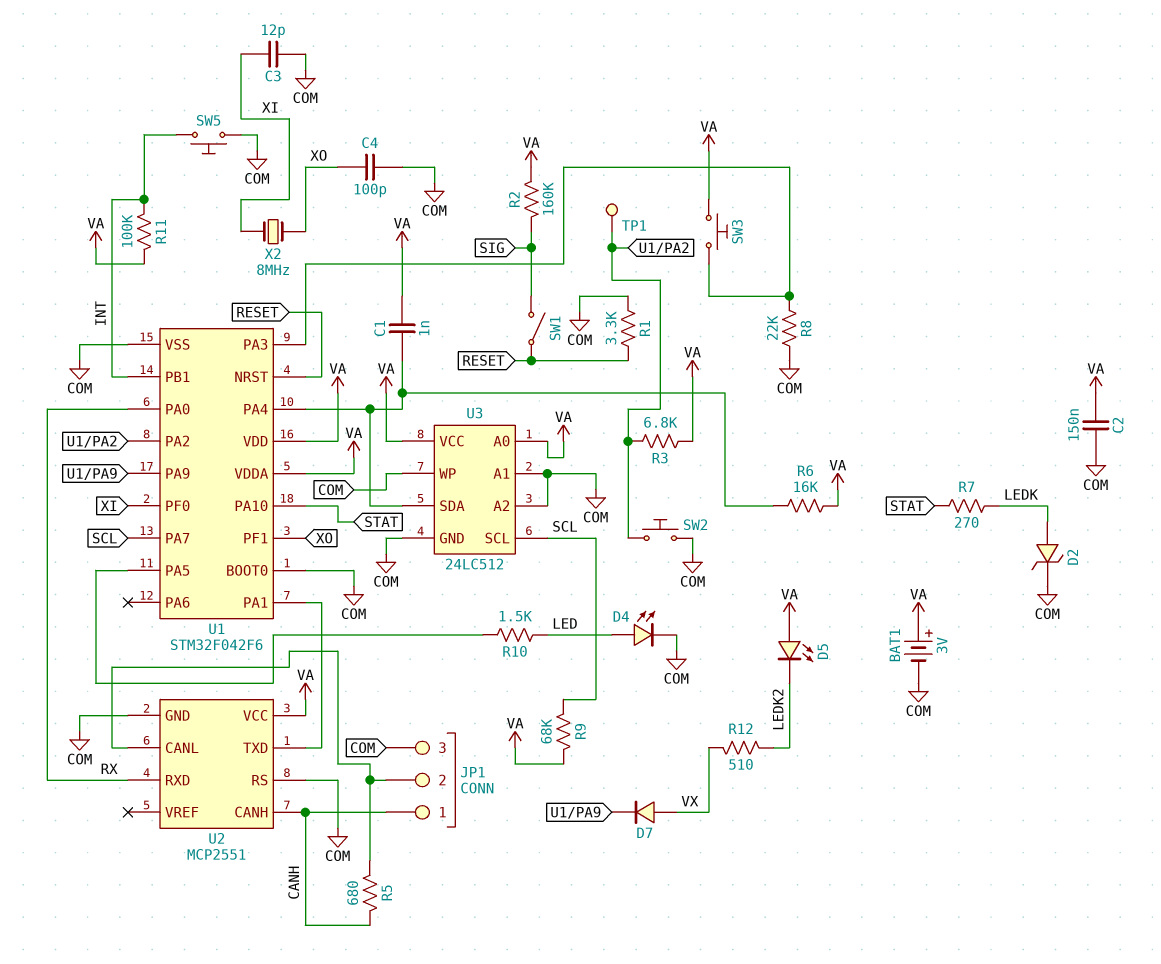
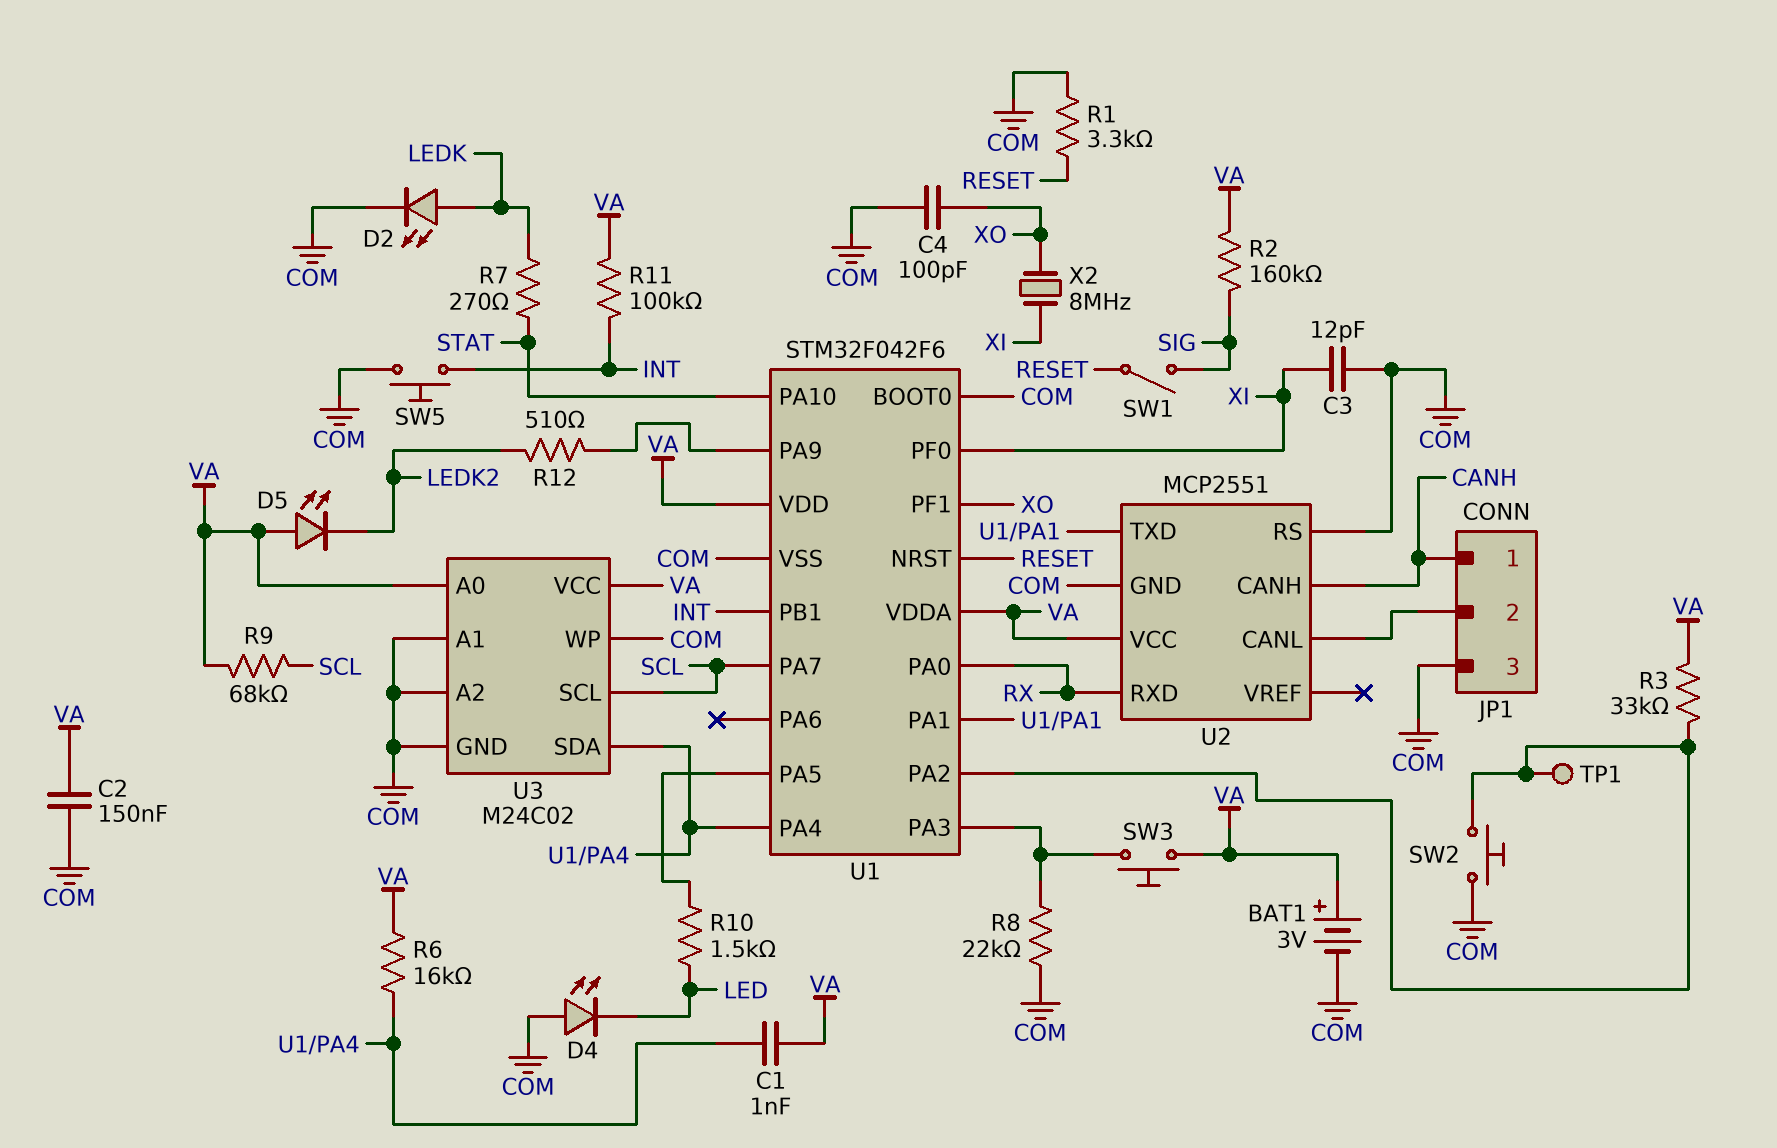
D2: zener (A LEDK, K COM) -> LED (A LEDK, K COM)
D4: LED (A LED, K COM) -> LED (A COM, K LED)
D7: diode (A VX, K U1/PA9) -> none
R3: 6.8k (U1/PA2, VA) -> 33k (U1/PA2, VA)
R5: 680 (CANH, JP1/2) -> none
R12: 510 (LEDK2, VX) -> 510 (LEDK2, U1/PA9)
U3: 24LC512 -> M24C02

